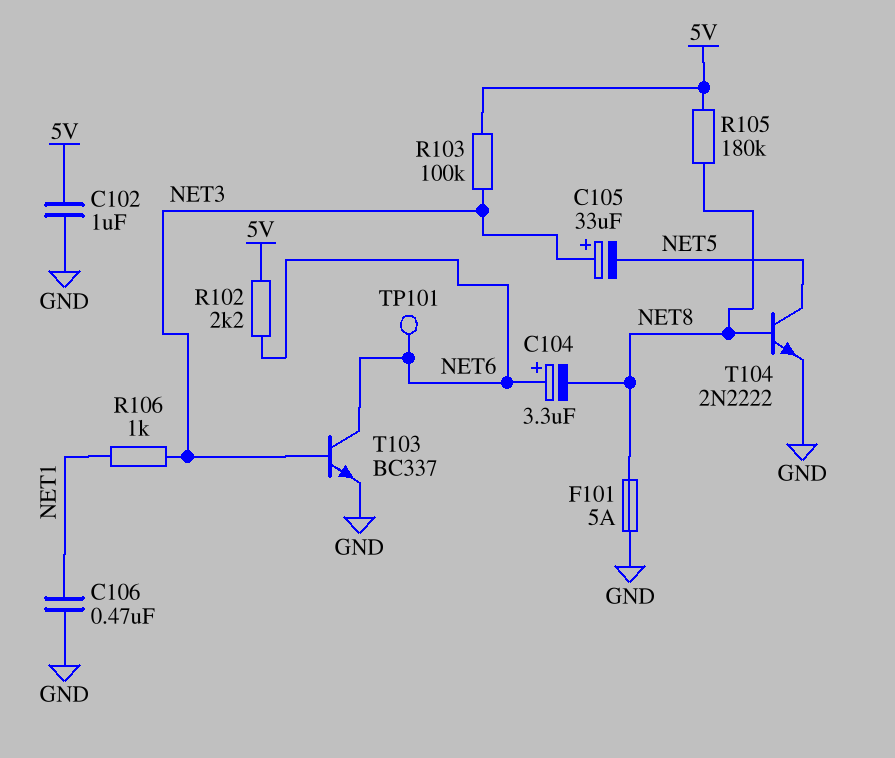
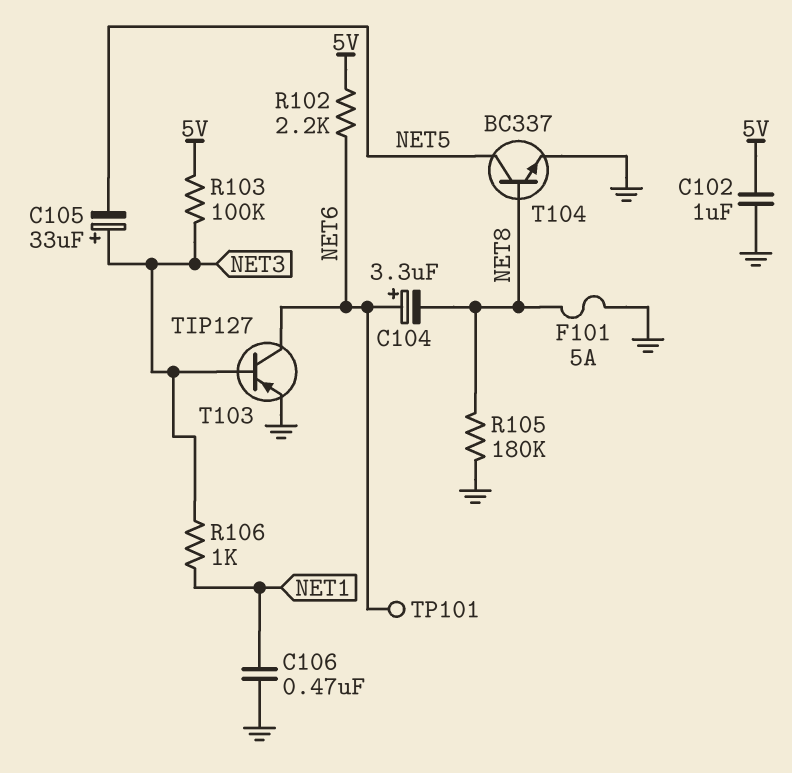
R105: 180k (5V, NET8) -> 180k (GND, NET8)
T103: NPN BC337 (B NET3, C NET6, E GND) -> PNP TIP127 (B NET3, C NET6, E GND)
T104: NPN 2N2222 (B NET8, C NET5, E GND) -> NPN BC337 (B NET8, C NET5, E GND)

